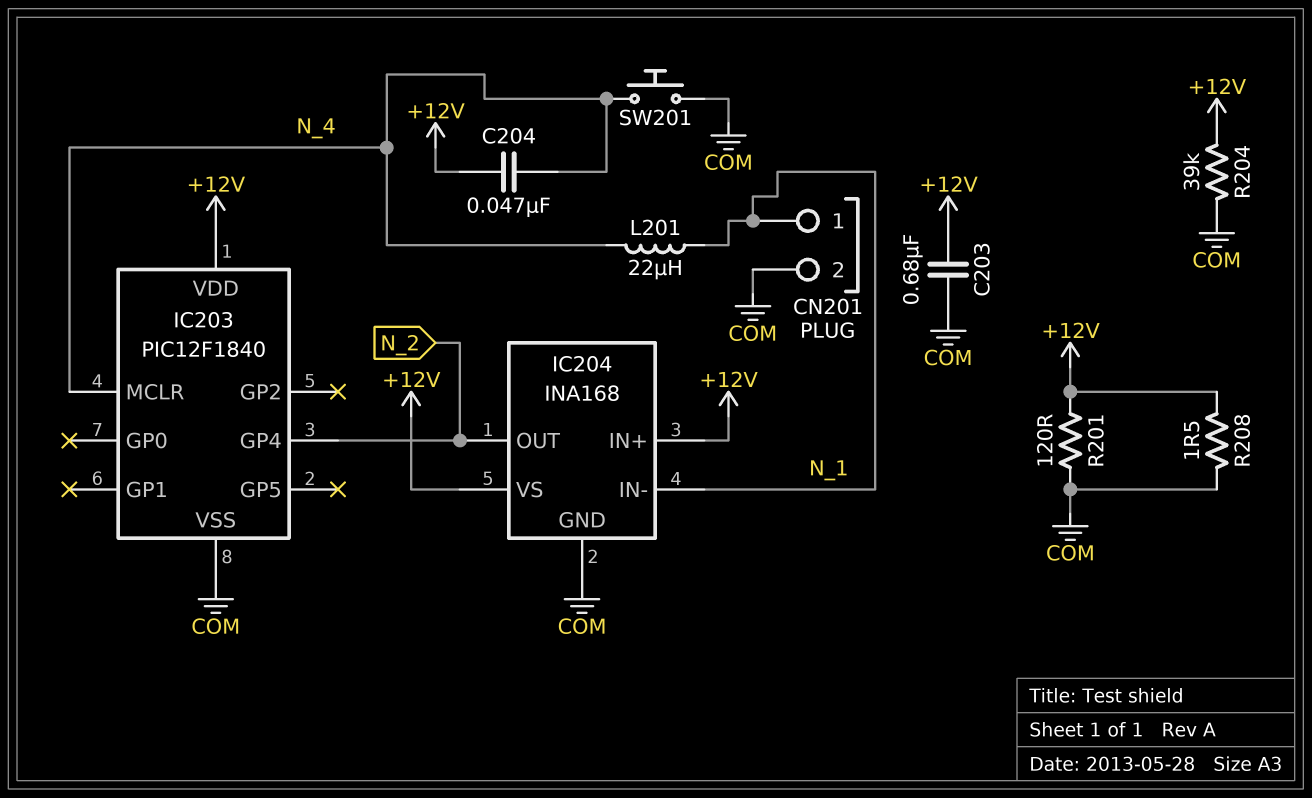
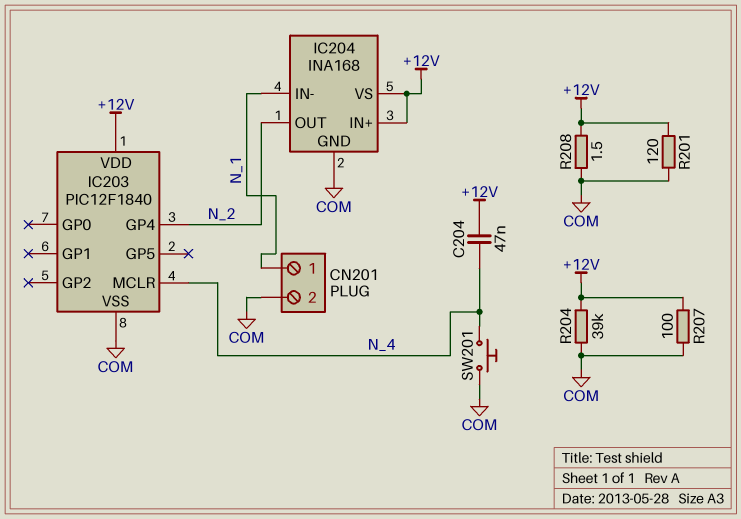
C203: 680nF (+12V, COM) -> none
L201: 22uH (N_1, N_4) -> none
R207: none -> 100 (+12V, COM)

